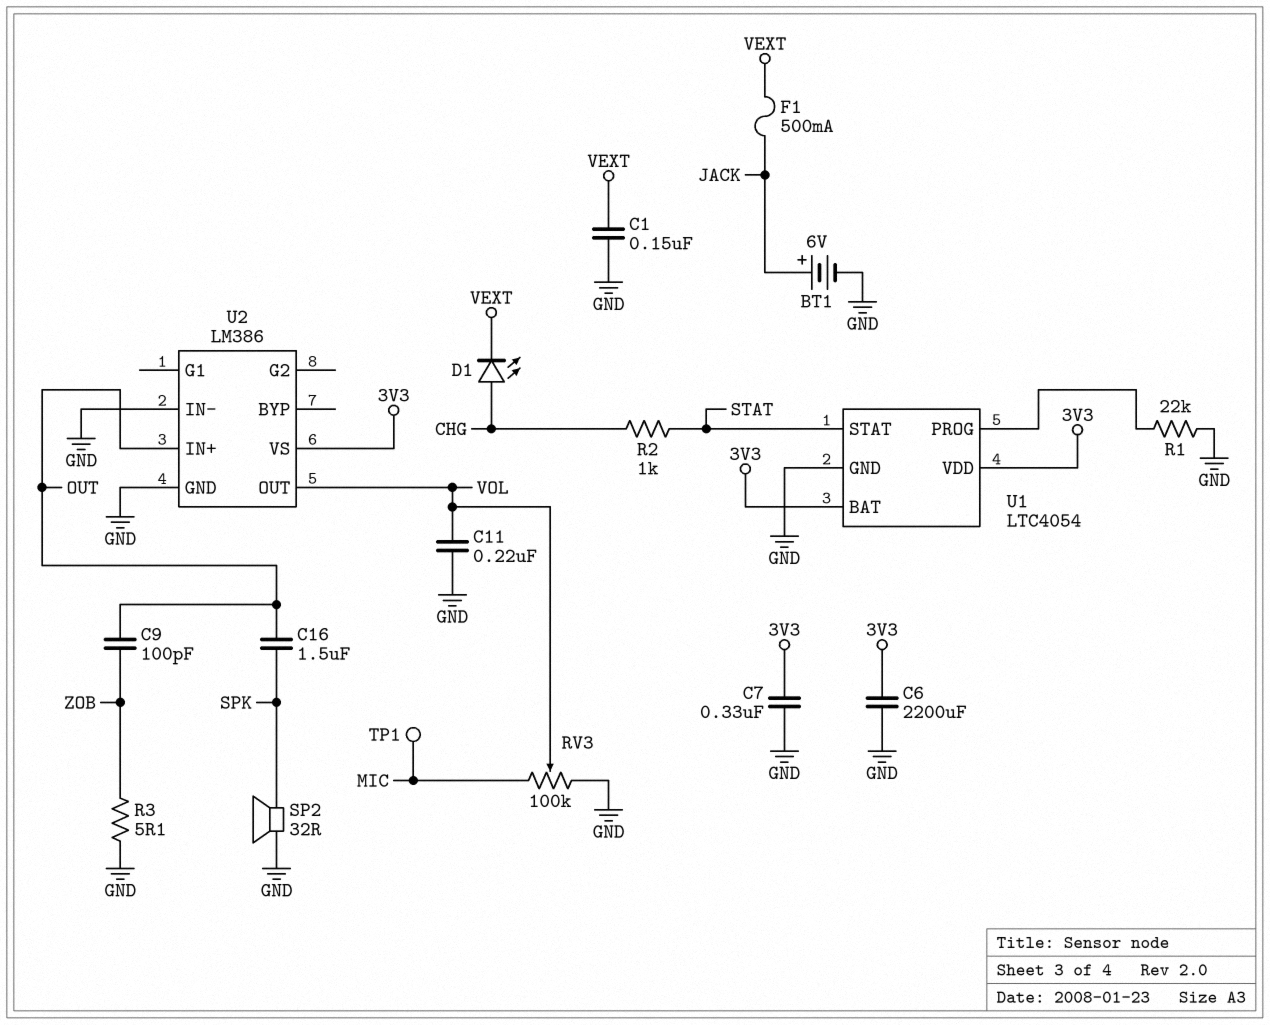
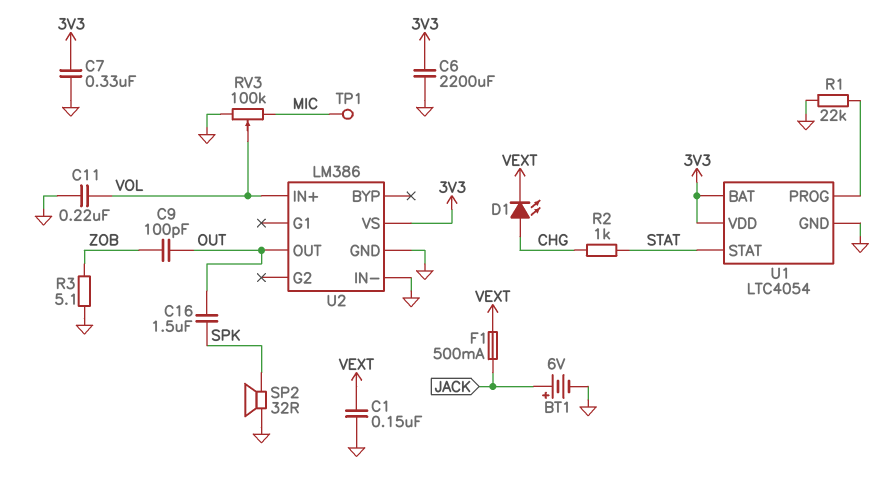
U2 pin IN+: OUT -> VOL
U2 pin OUT: VOL -> OUT

